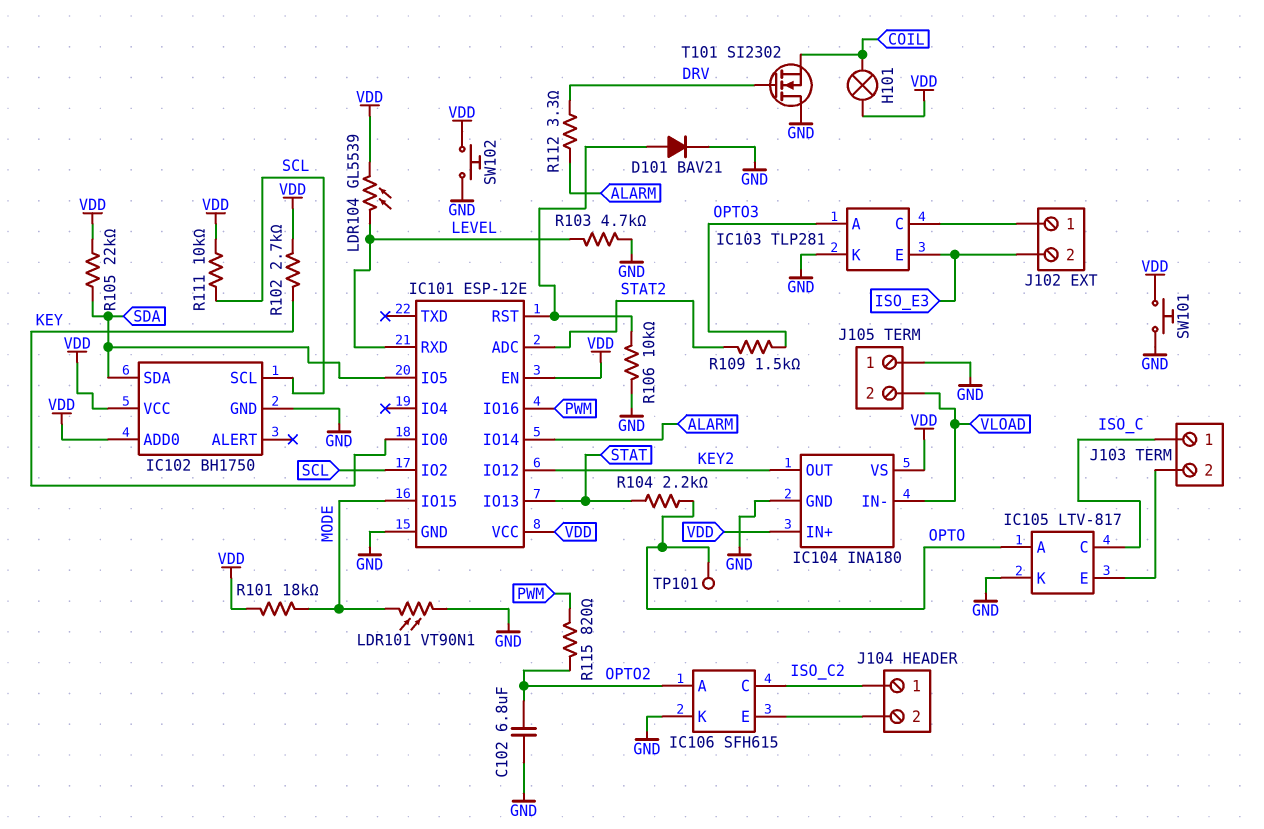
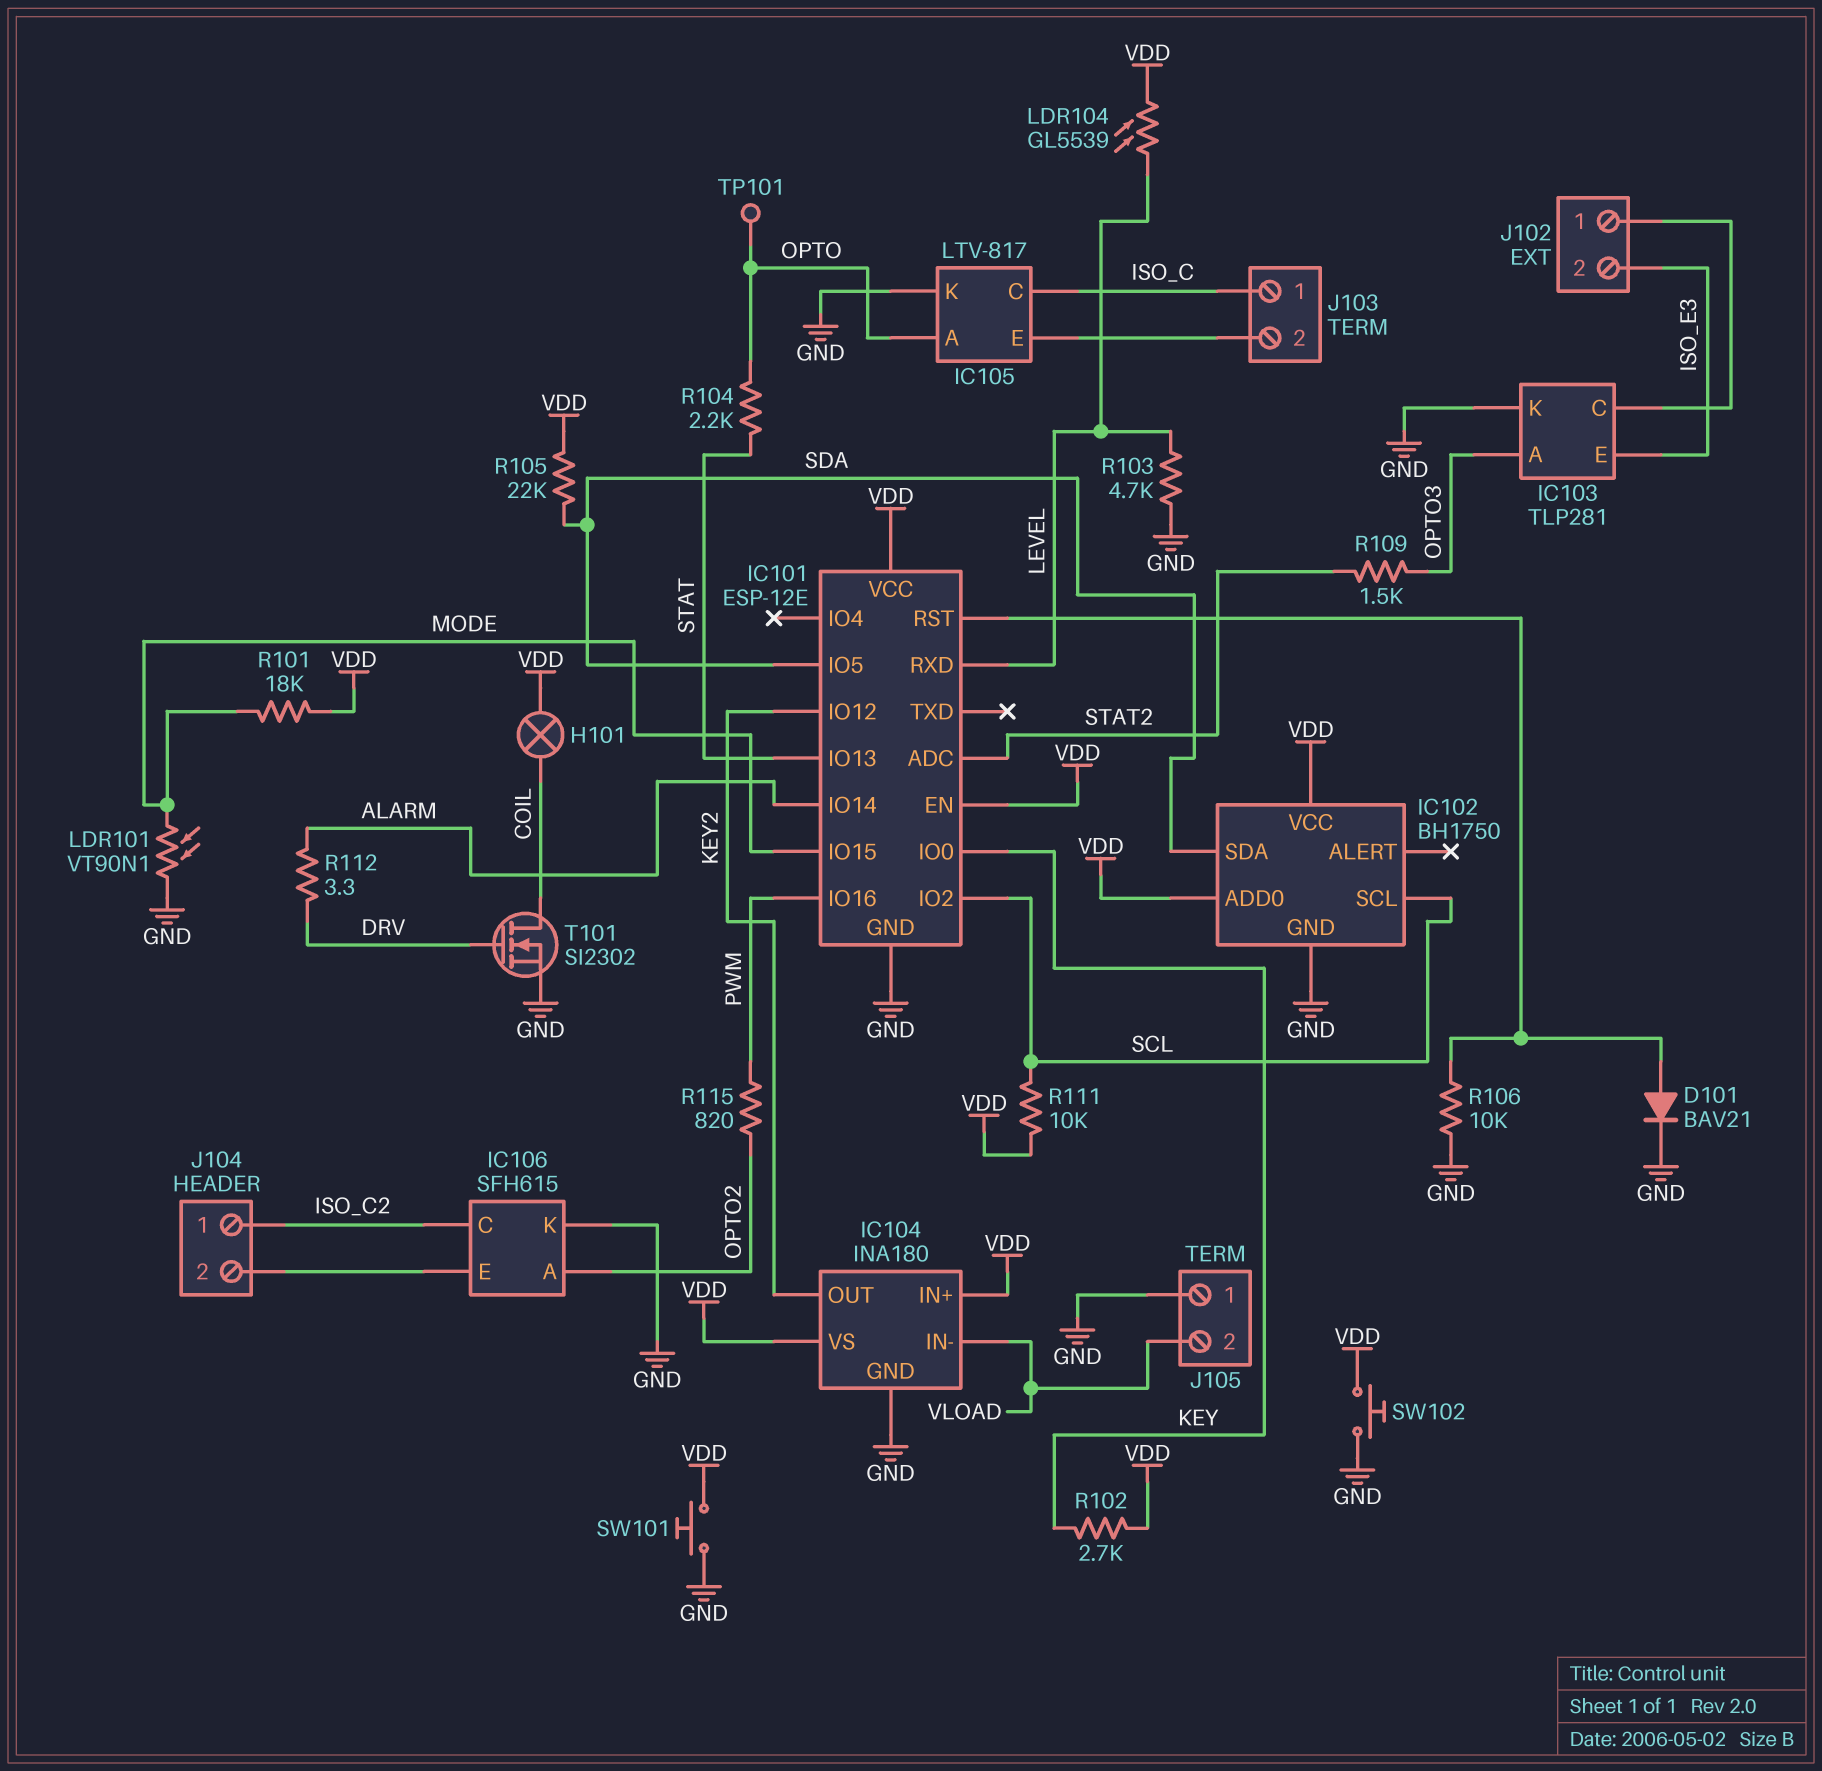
C102: 6.8uF (GND, OPTO2) -> none
T101: NMOS SI2302 (G DRV, D GND, S COIL) -> NMOS SI2302 (G DRV, D COIL, S GND)

